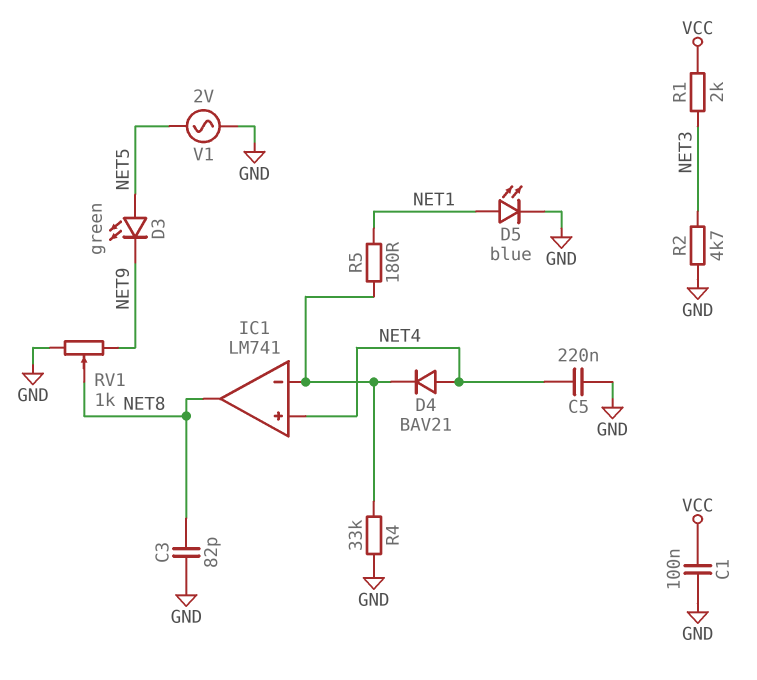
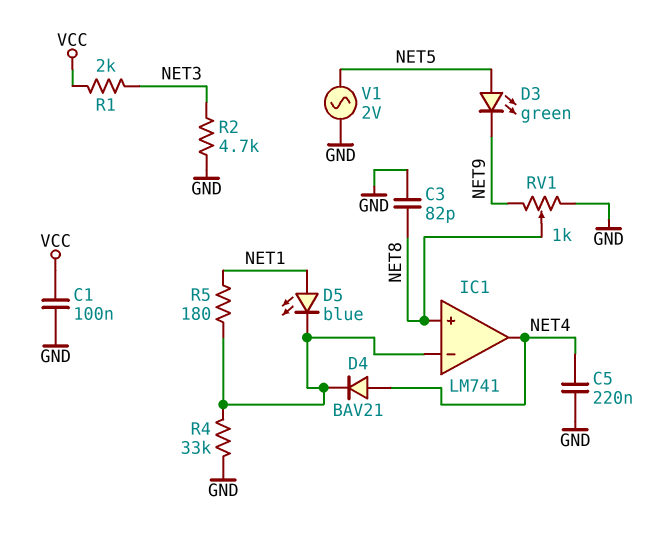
D5: LED blue (A NET1, K GND) -> LED blue (A NET1, K IC1/in-)
IC1 pin in+: NET4 -> NET8
IC1 pin out: NET8 -> NET4

